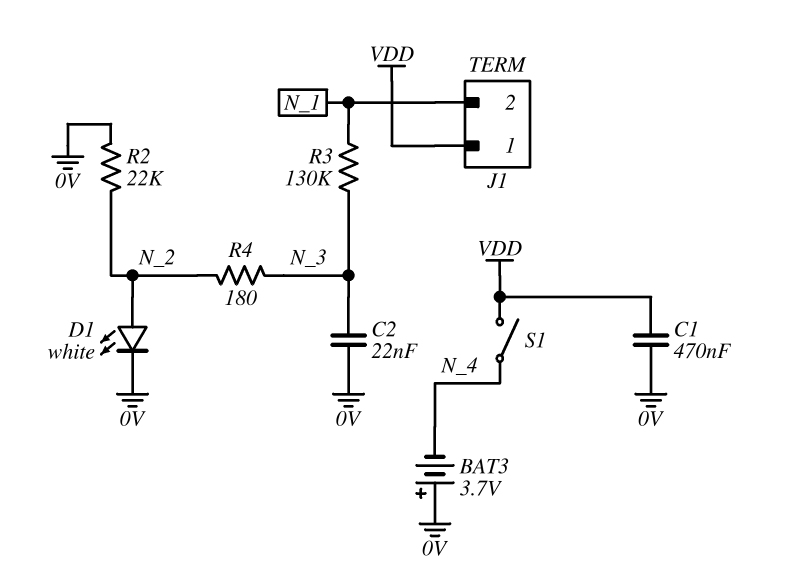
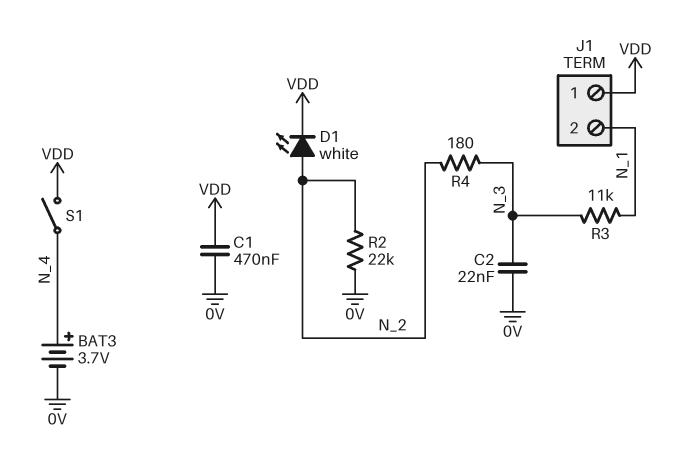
BAT3: 3.7V (plus 0V, minus N_4) -> 3.7V (plus N_4, minus 0V)
D1: LED white (A N_2, K 0V) -> LED white (A N_2, K VDD)
R3: 130k (N_1, N_3) -> 11k (N_1, N_3)

